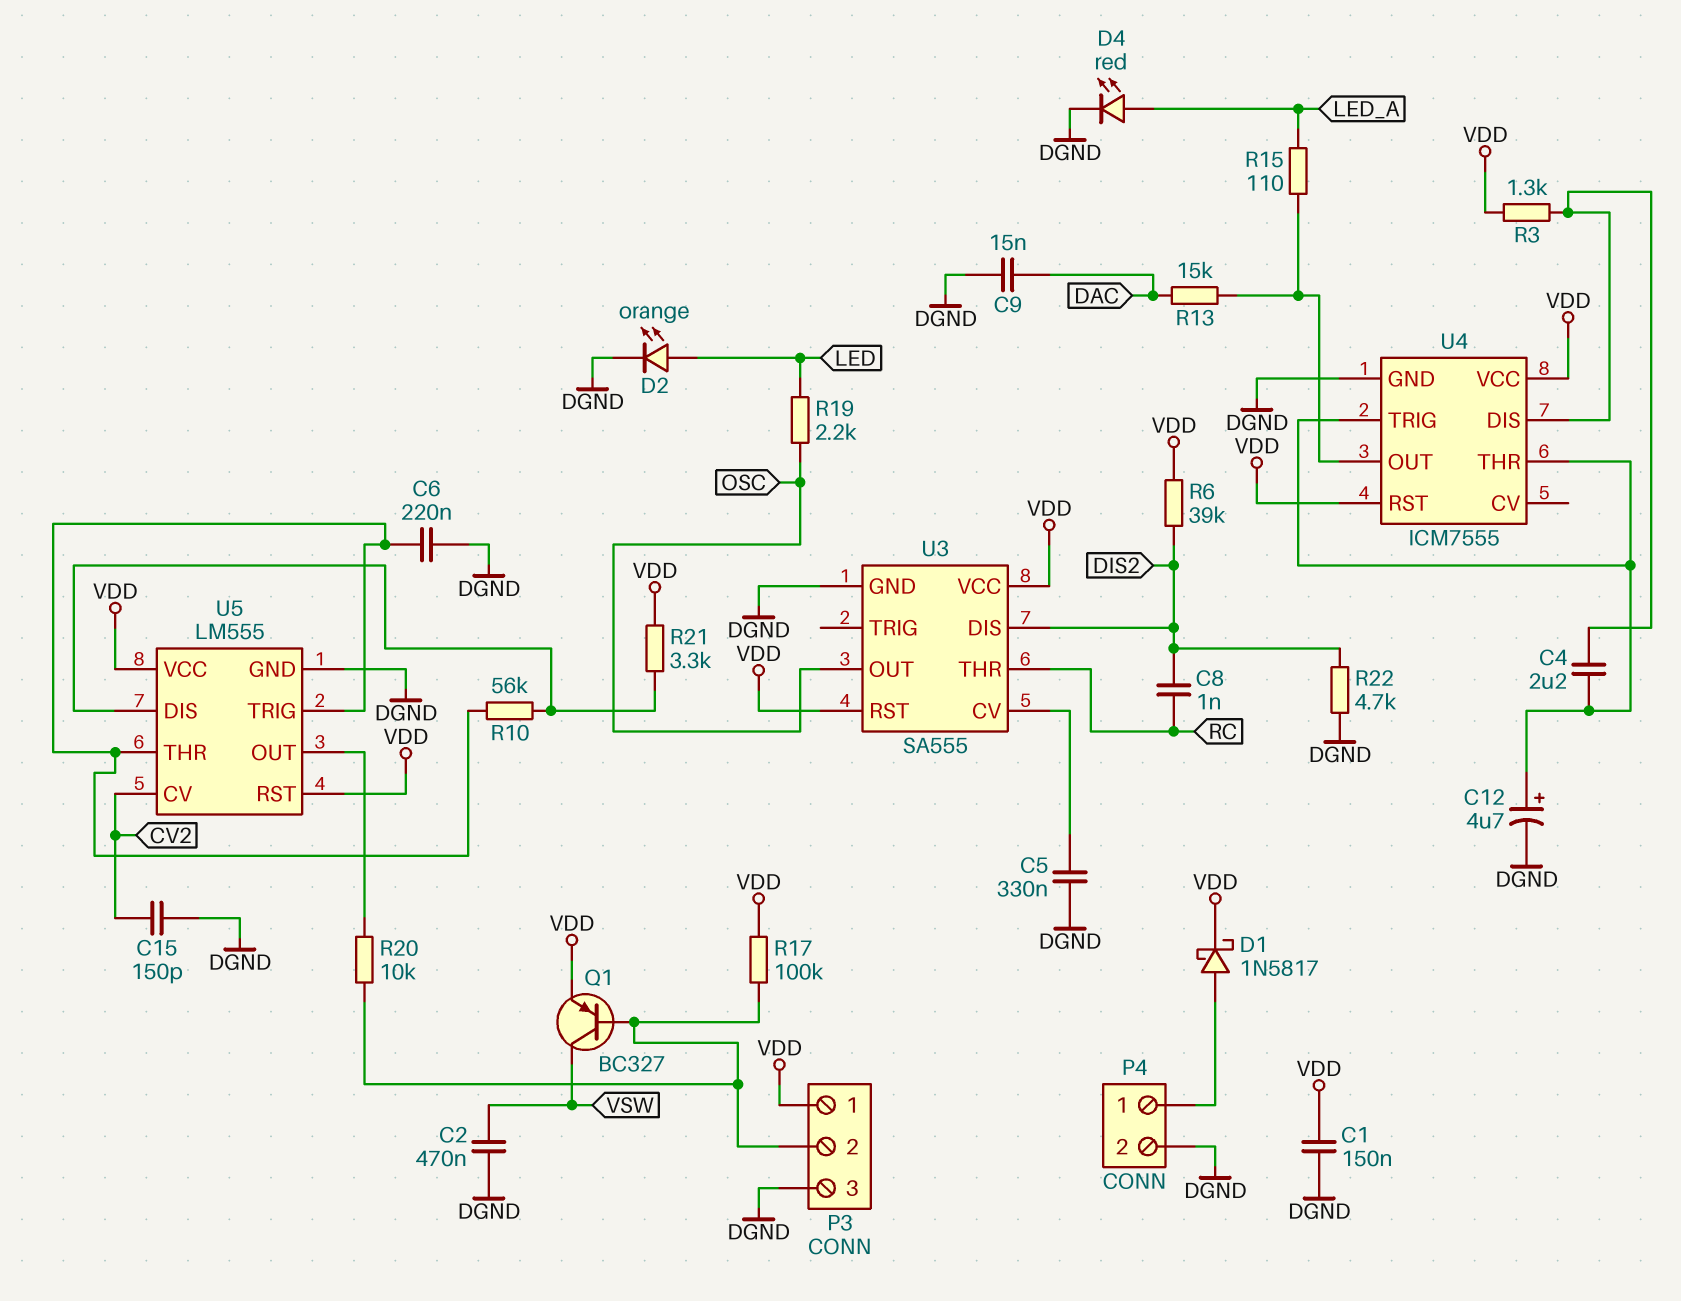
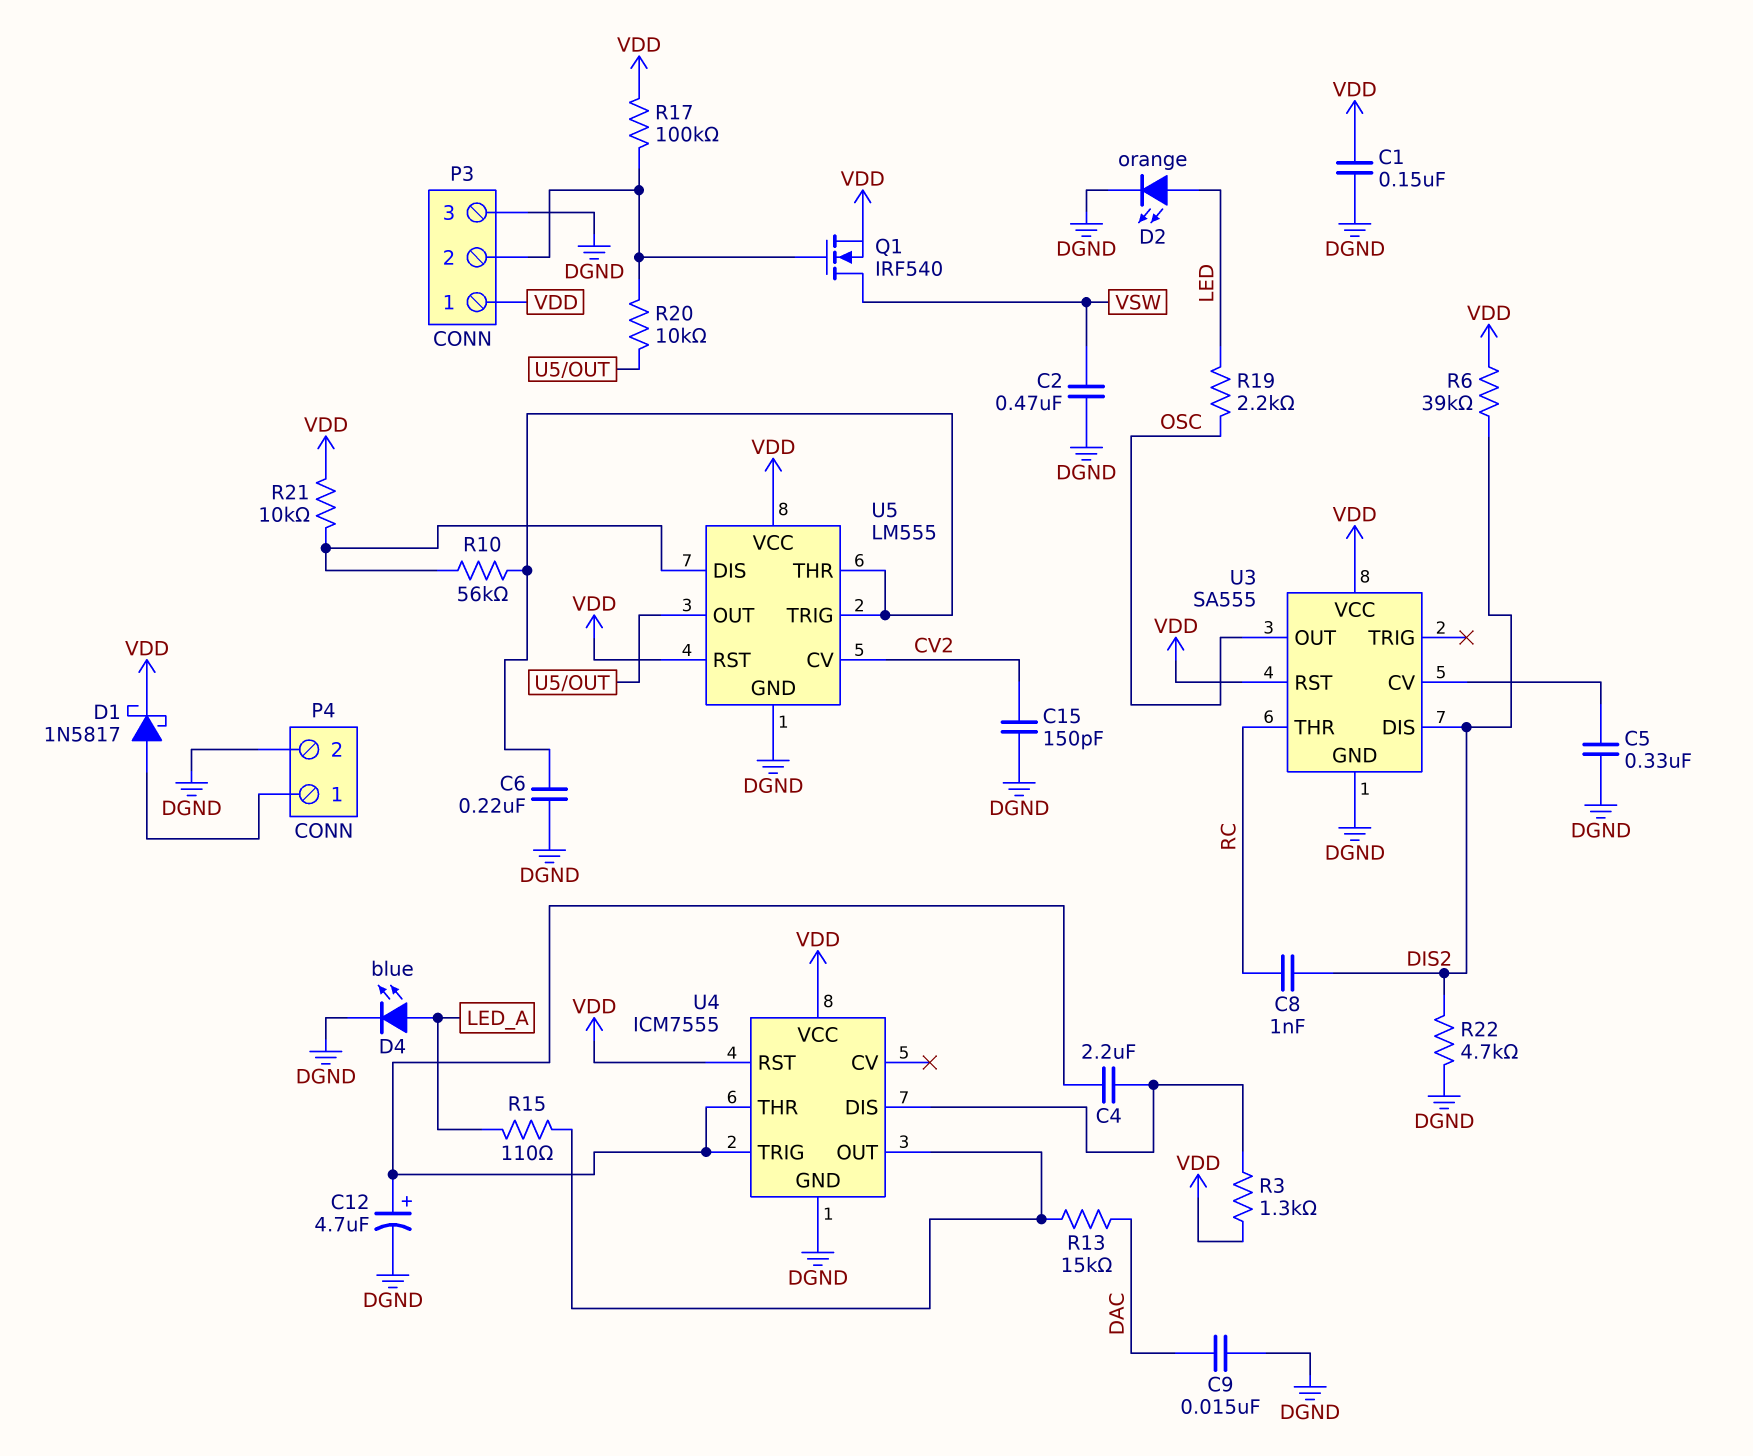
D4: LED red (A LED_A, K DGND) -> LED blue (A LED_A, K DGND)
Q1: PNP BC327 (B P3/2, C VSW, E VDD) -> NMOS IRF540 (G P3/2, D VSW, S VDD)
R21: 3.3k (U5/DIS, VDD) -> 10k (U5/DIS, VDD)

